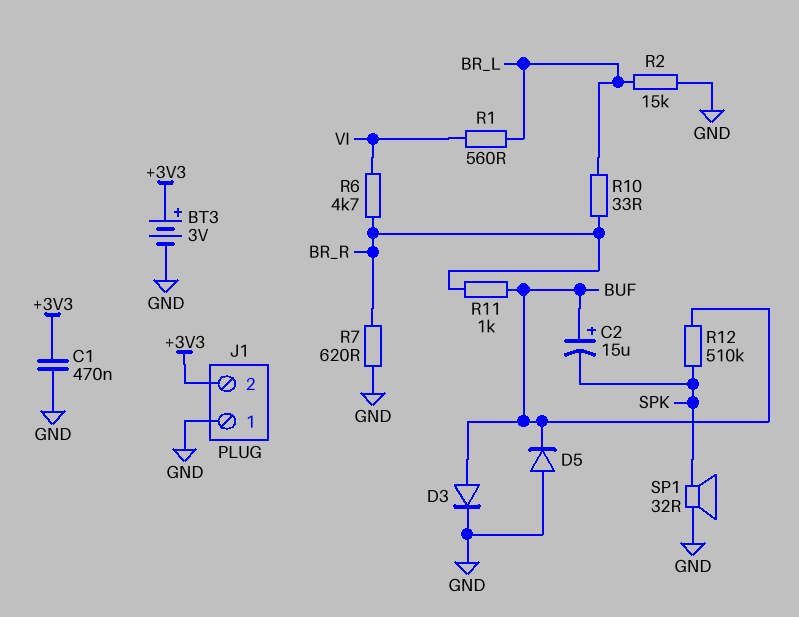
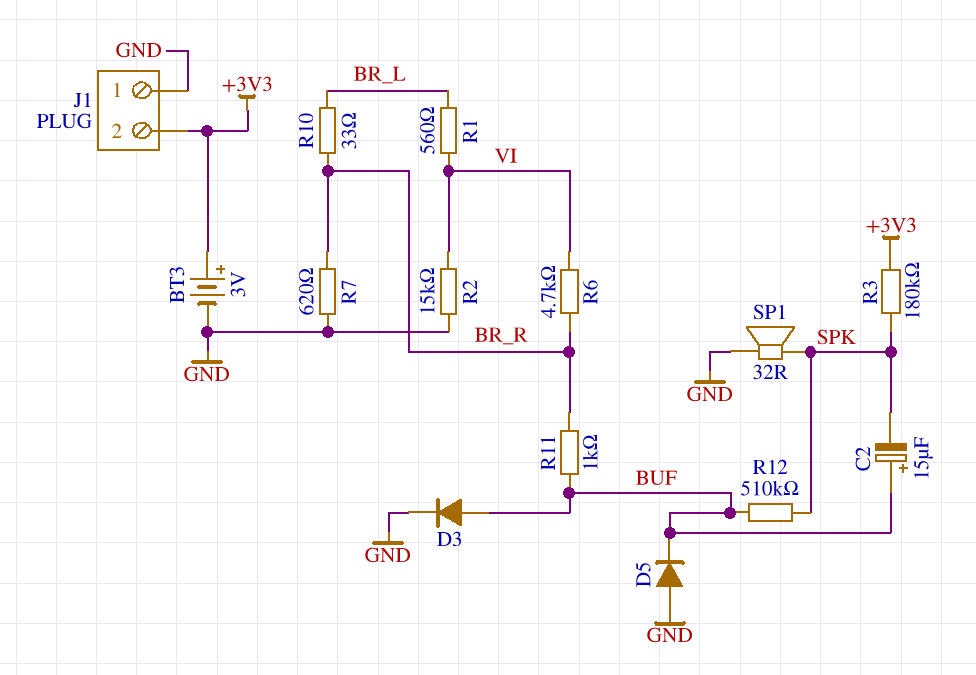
C1: 470nF (+3V3, GND) -> none
R2: 15k (BR_L, GND) -> 15k (GND, VI)
R3: none -> 180k (+3V3, SPK)

